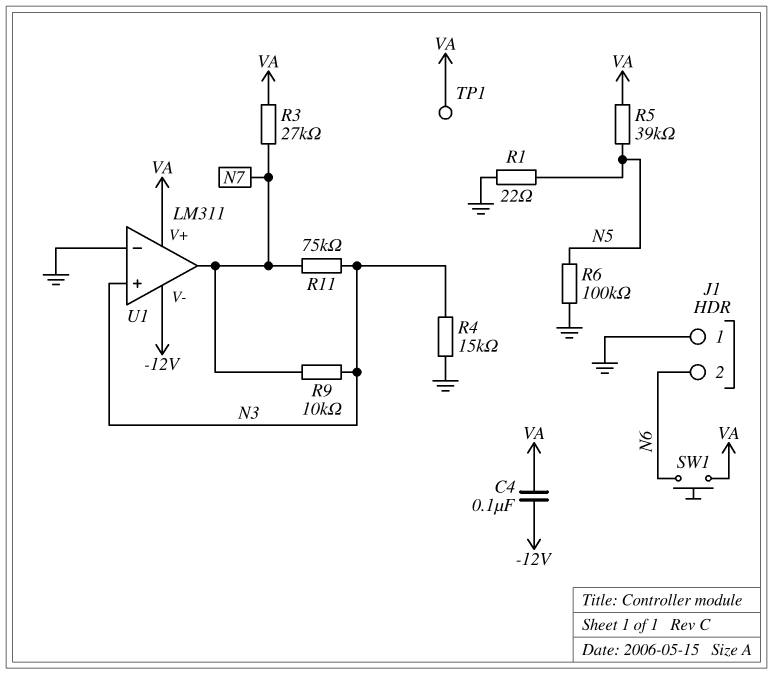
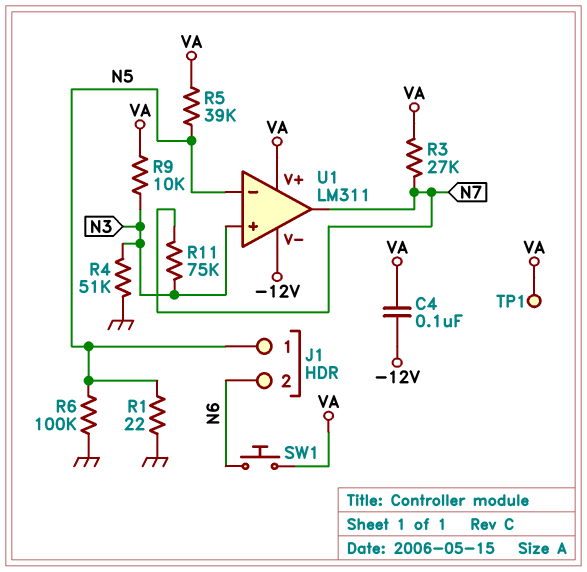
J1 pin 1: GND -> N5
R4: 15k (GND, N3) -> 51k (GND, N3)
R9: 10k (N3, N7) -> 10k (N3, VA)
U1 pin in-: GND -> N5

